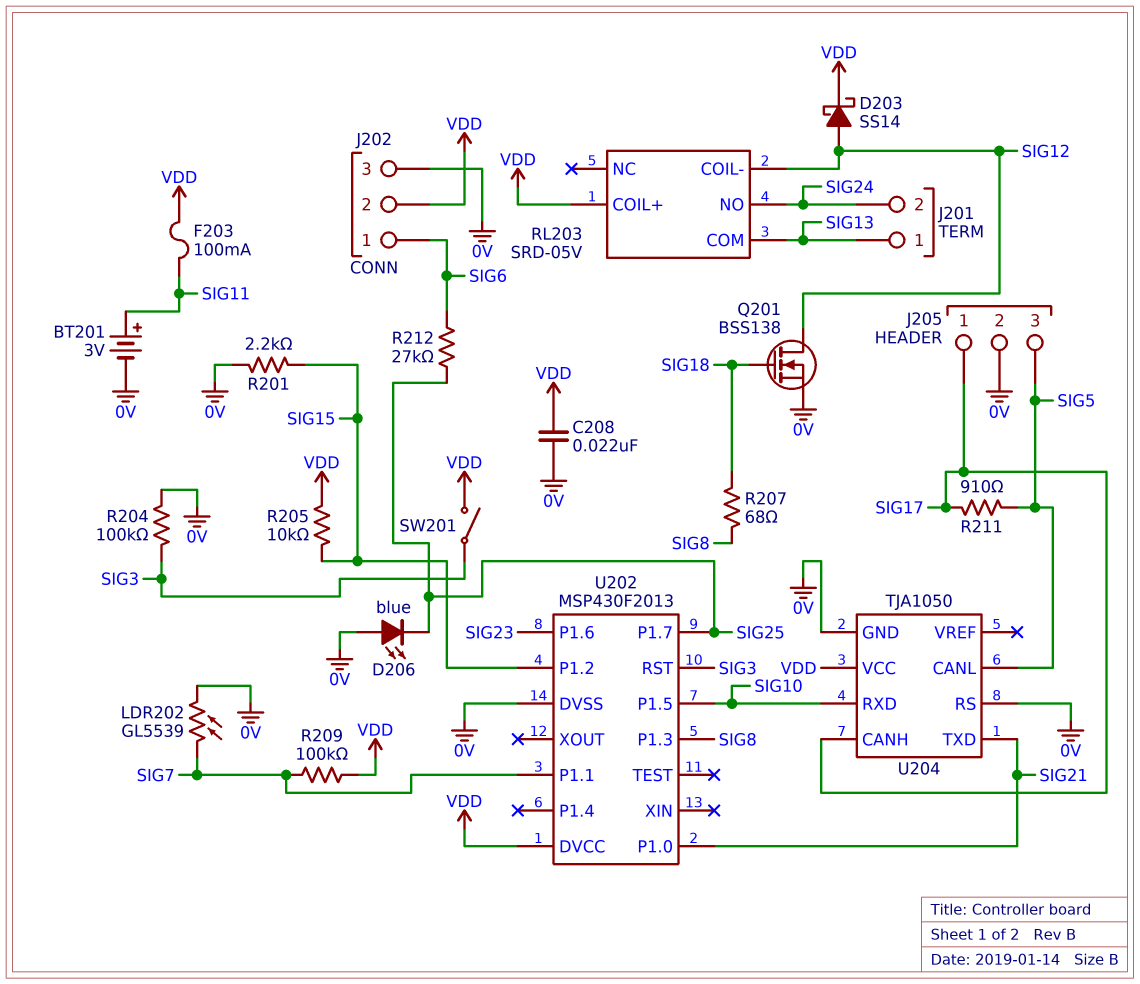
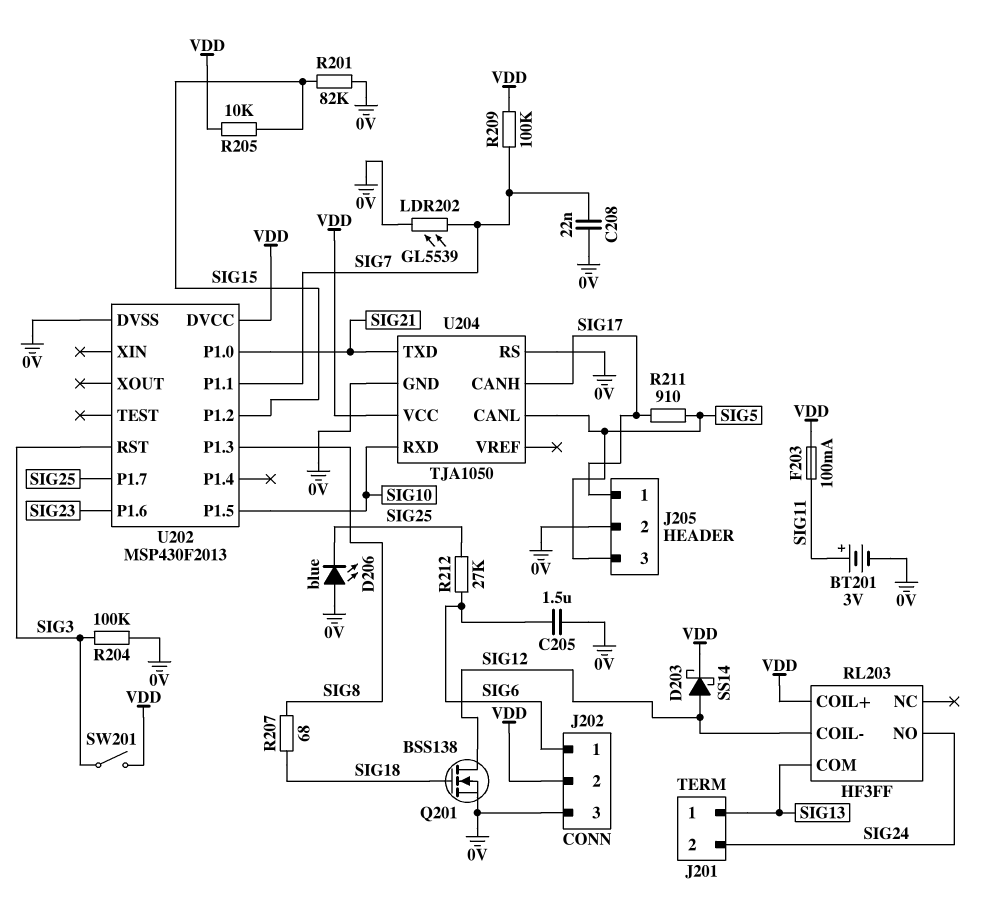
C205: none -> 1.5uF (0V, SIG6)
C208: 22nF (0V, VDD) -> 22nF (0V, SIG7)
R201: 2.2k (0V, SIG15) -> 82k (0V, SIG15)
RL203: SRD-05V -> HF3FF

